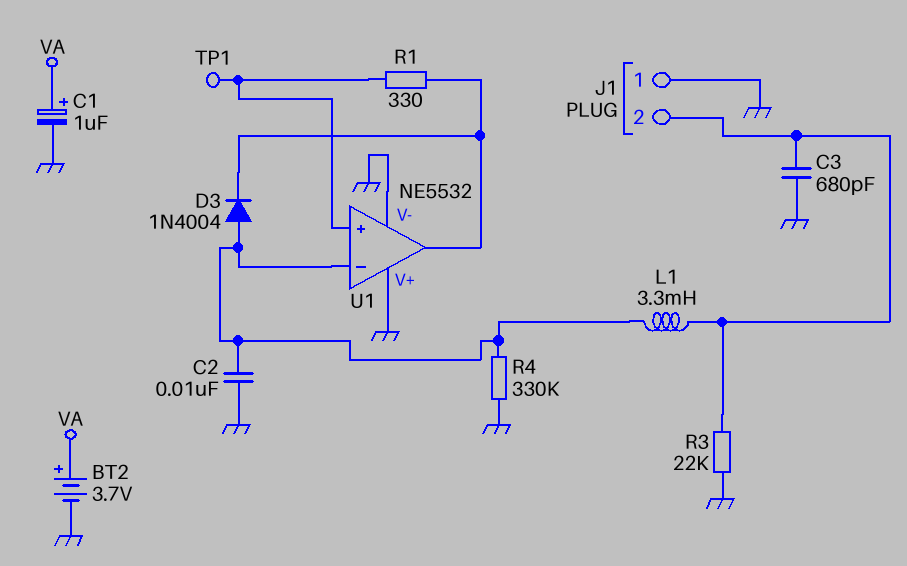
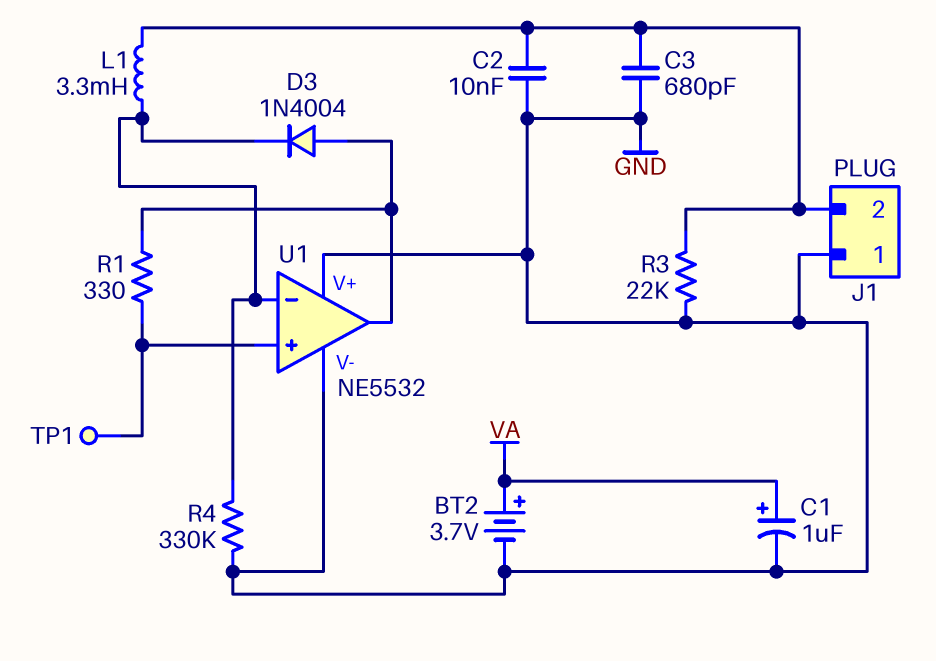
C2: 10nF (GND, U1/in-) -> 10nF (GND, J1/2)
D3: diode 1N4004 (A U1/in-, K U1/out) -> diode 1N4004 (A U1/out, K U1/in-)

